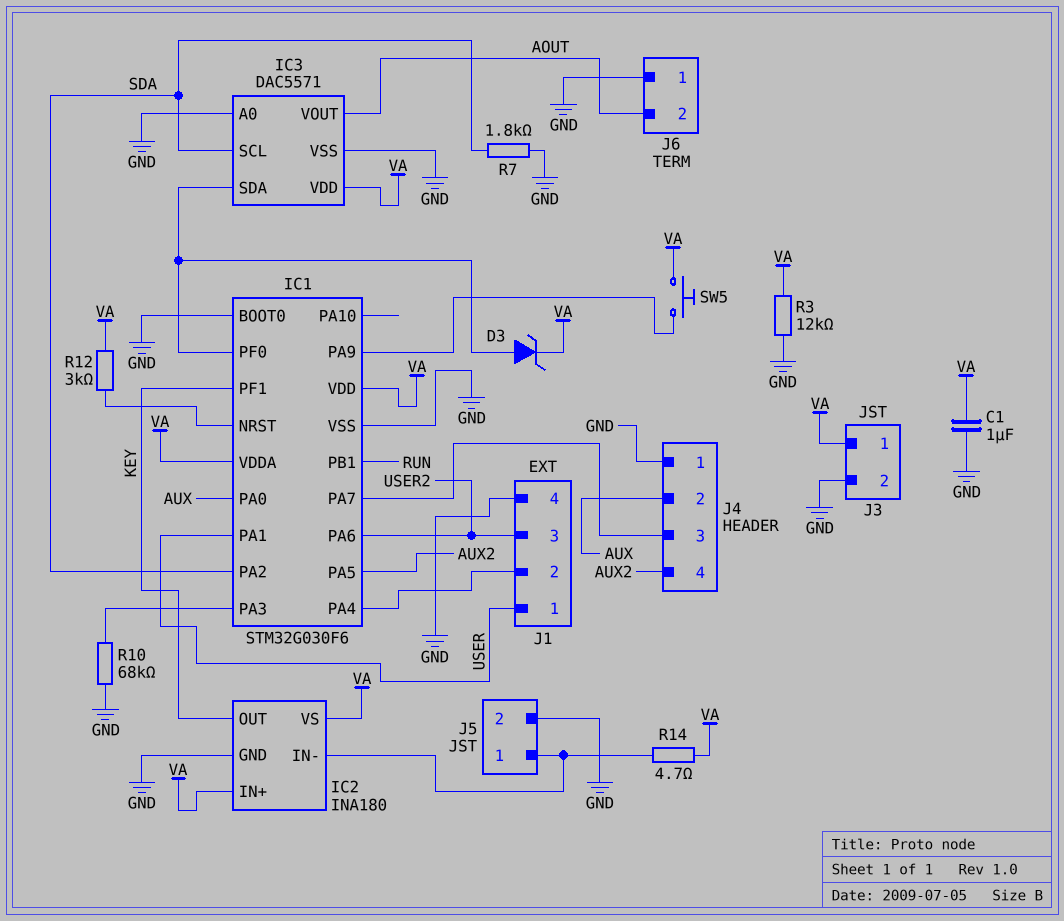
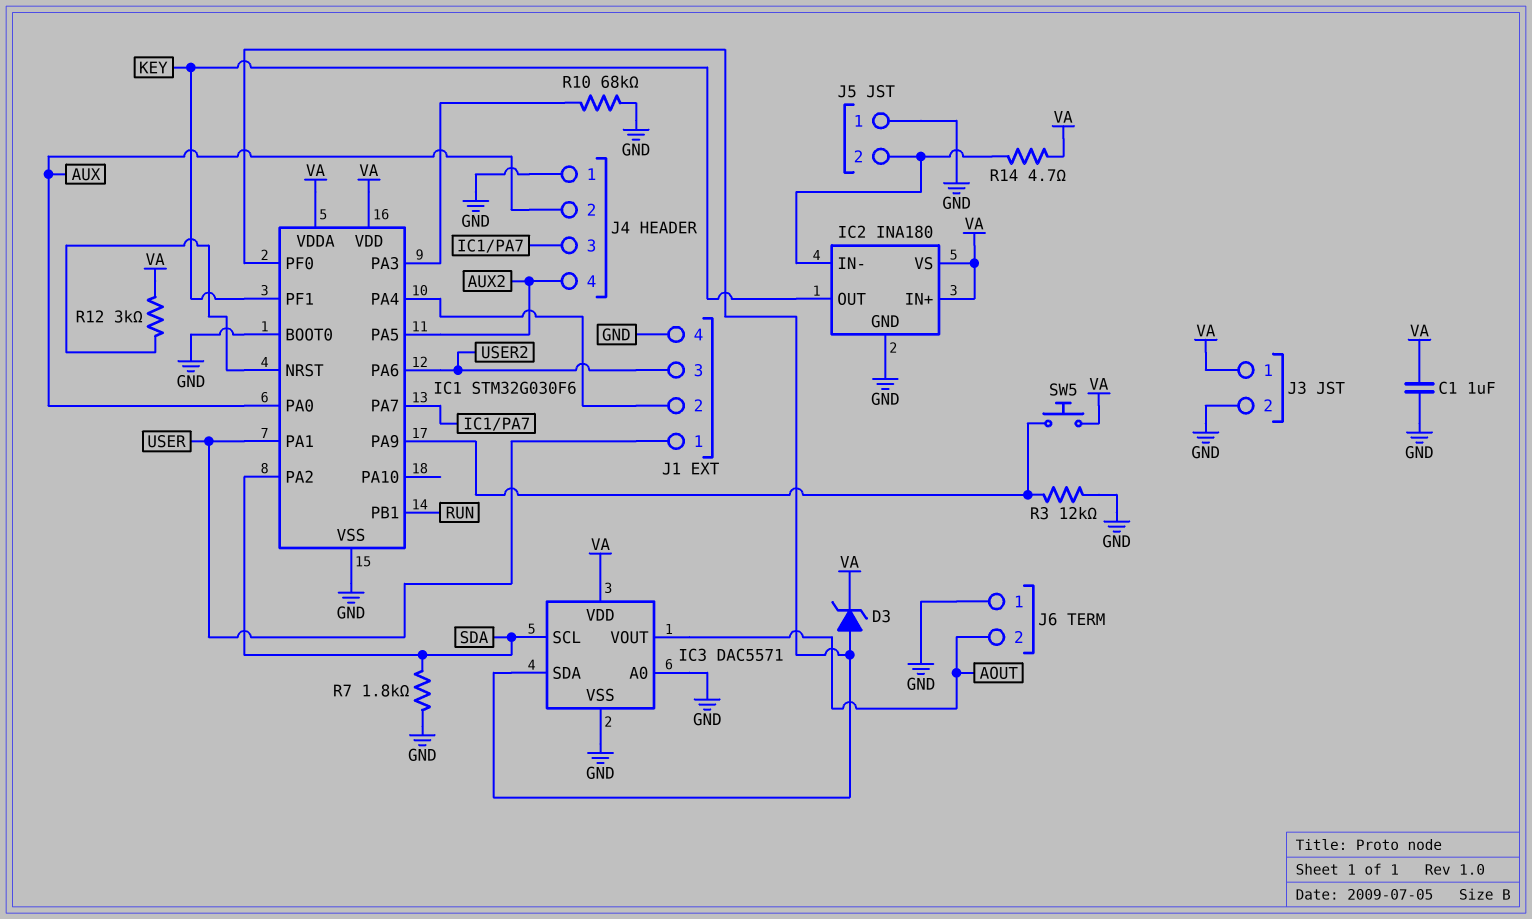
J5 pin 1: IC2/IN- -> GND
J5 pin 2: GND -> IC2/IN-
R3: 12k (GND, VA) -> 12k (GND, IC1/PA9)

